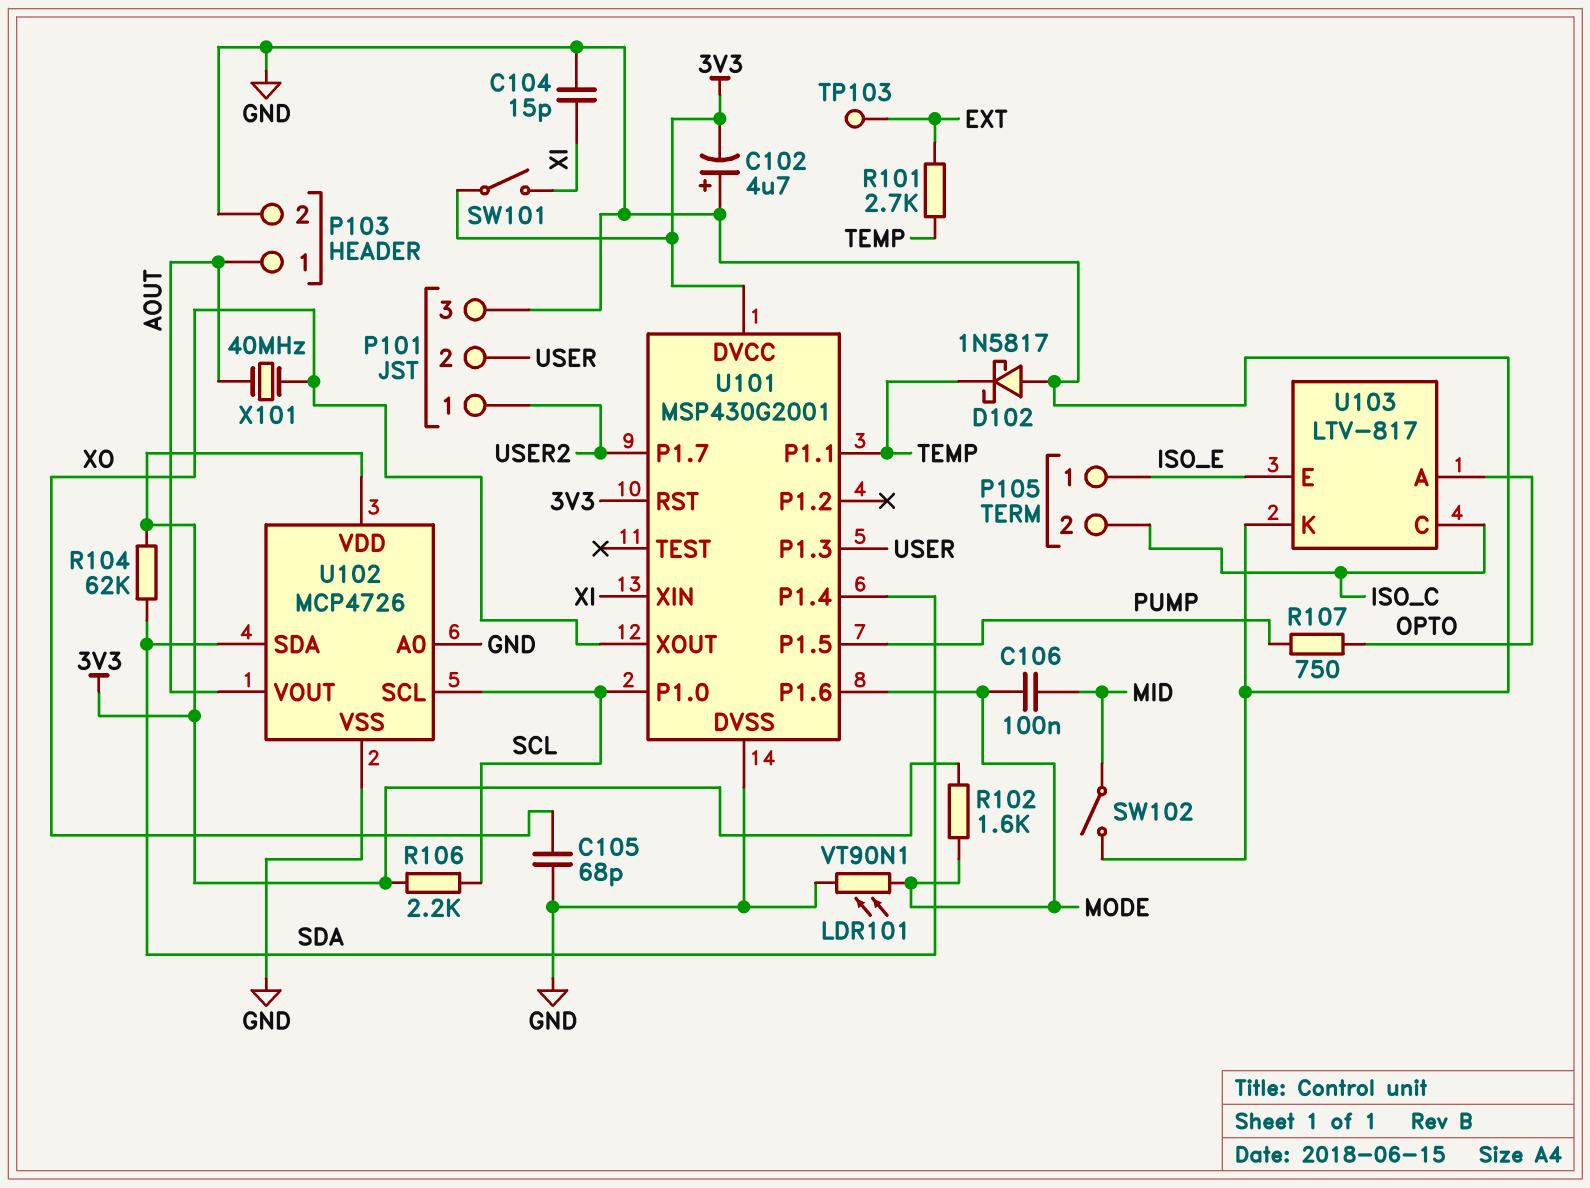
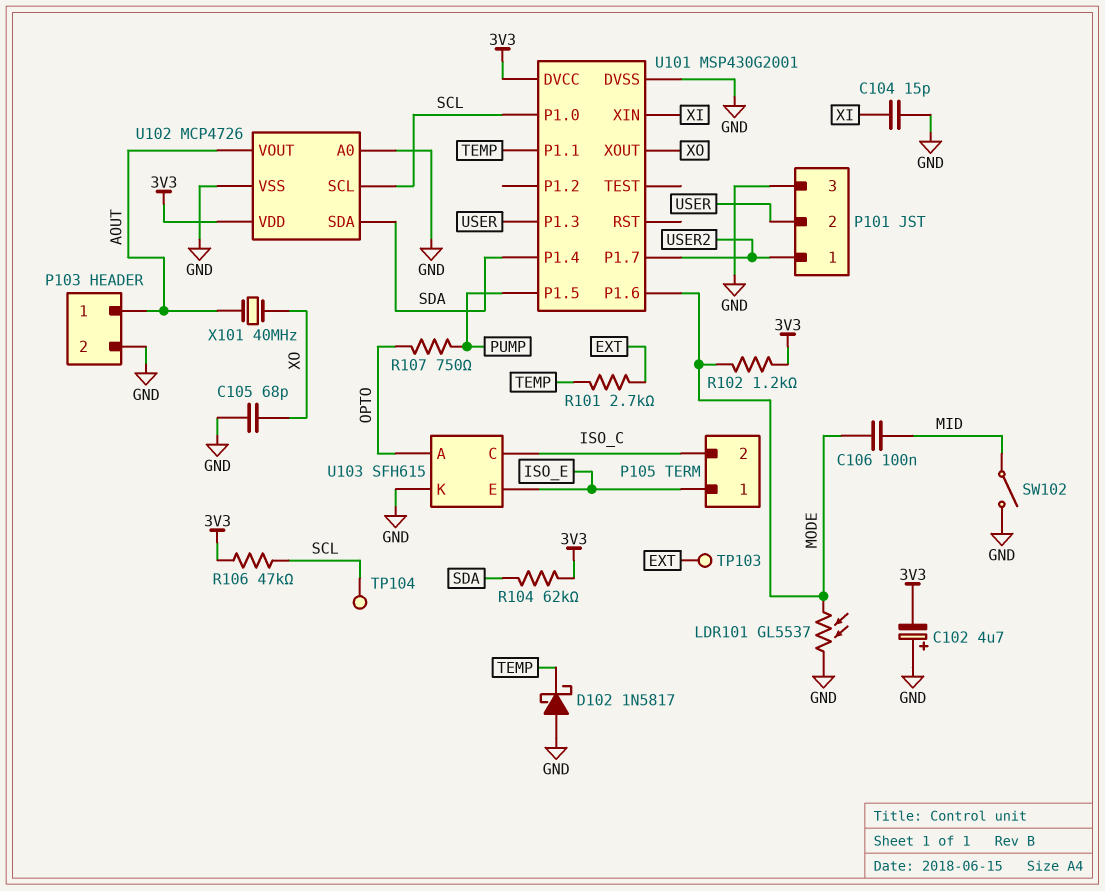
LDR101: VT90N1 (GND, MODE) -> GL5537 (GND, MODE)
R102: 1.6k (3V3, MODE) -> 1.2k (3V3, MODE)
R106: 2.2k (3V3, SCL) -> 47k (3V3, SCL)
SW101: switch (3V3, XI) -> none
TP104: none -> test point (SCL)
U101 pin RST: 3V3 -> none
U103: LTV-817 -> SFH615

